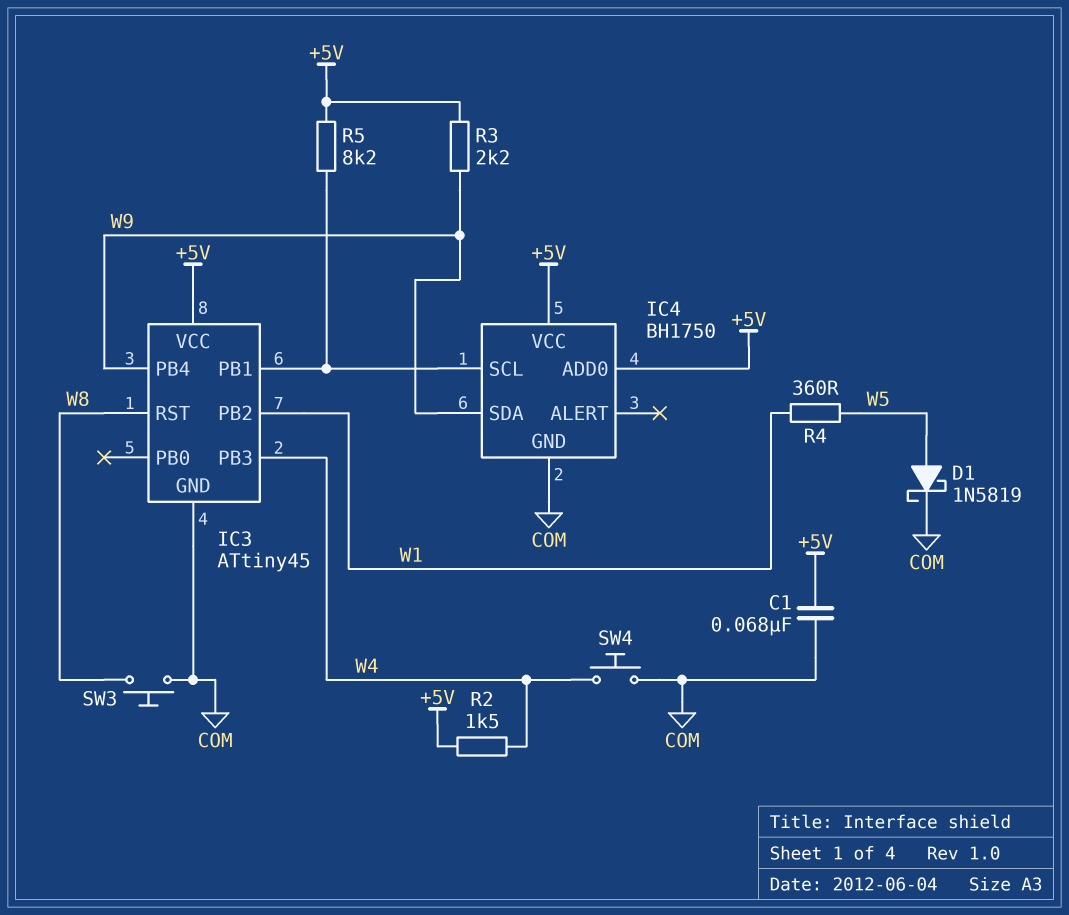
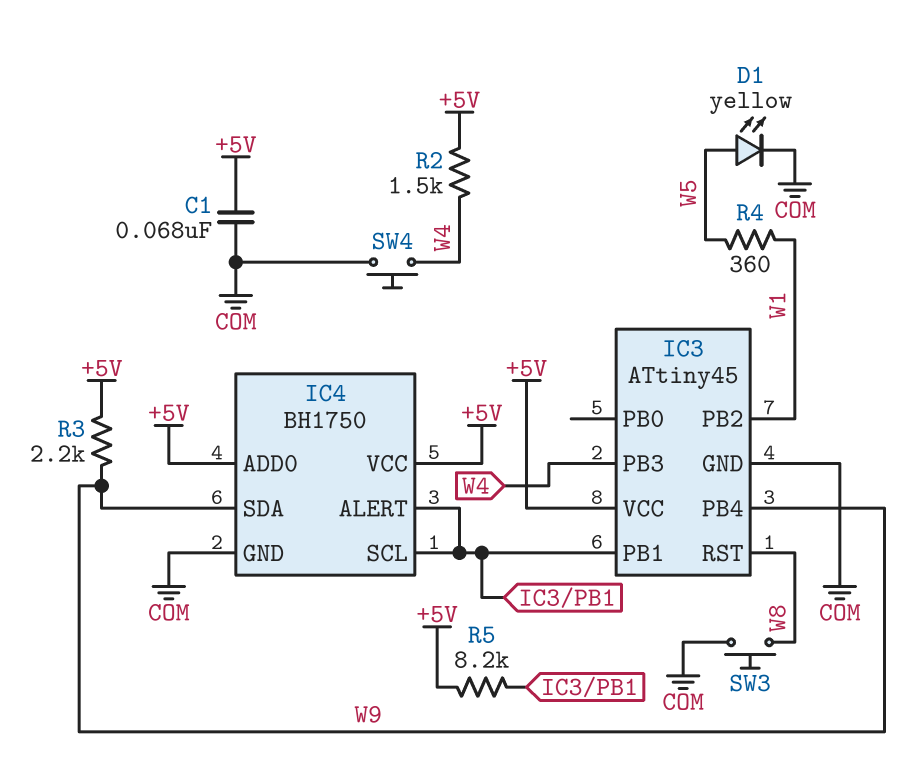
D1: schottky 1N5819 (A W5, K COM) -> LED yellow (A W5, K COM)
IC4 pin ALERT: none -> IC3/PB1

